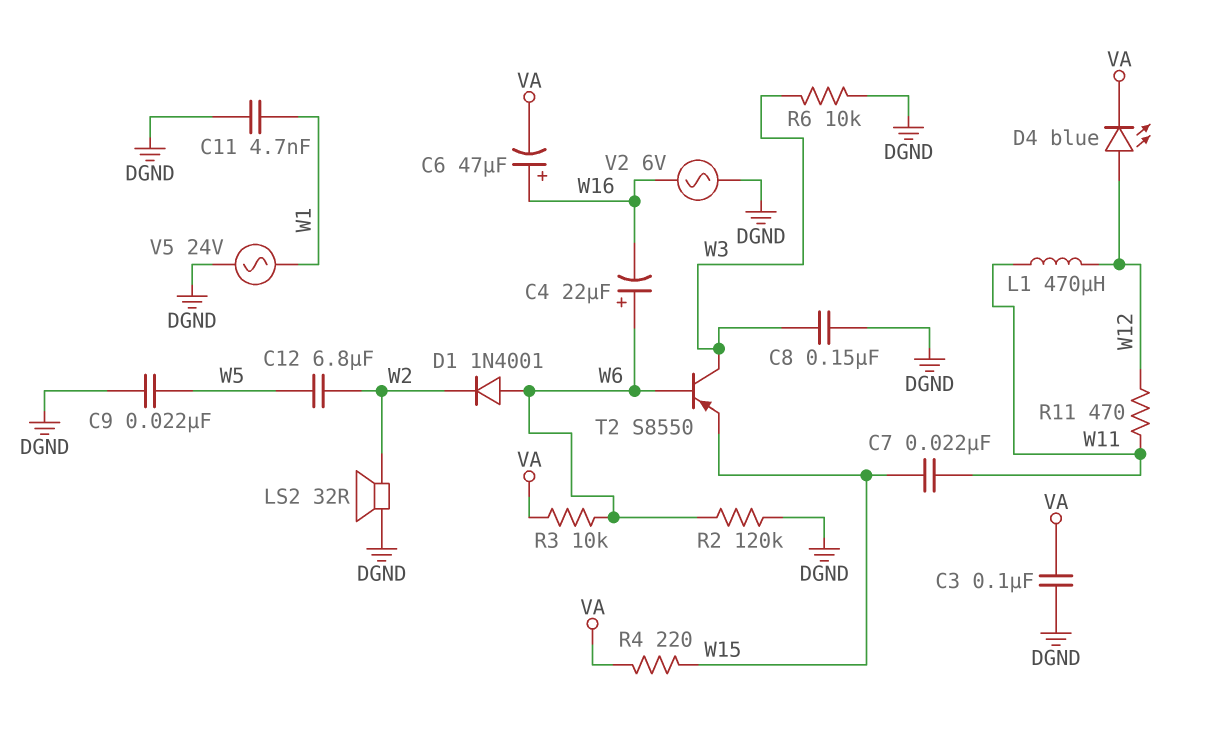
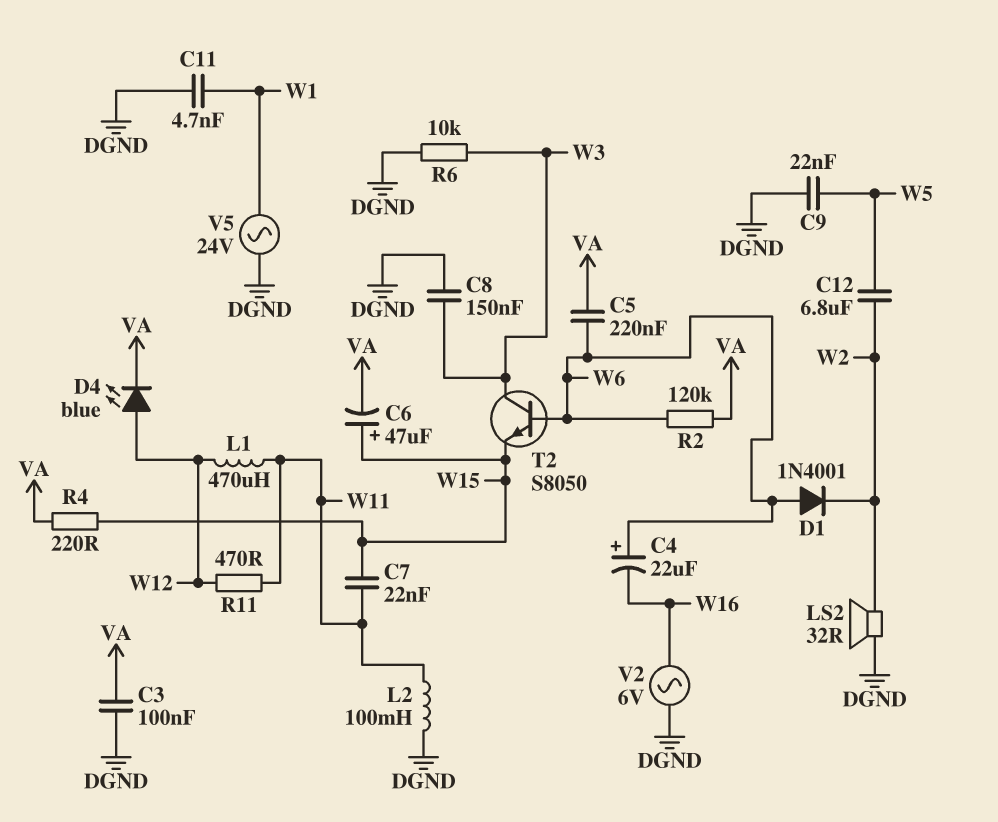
C5: none -> 220nF (VA, W6)
C6: 47uF (plus W16, minus VA) -> 47uF (plus W15, minus VA)
L2: none -> 100mH (DGND, W11)
R2: 120k (DGND, W6) -> 120k (VA, W6)
R3: 10k (VA, W6) -> none
T2: PNP S8550 (B W6, C W3, E W15) -> NPN S8050 (B W6, C W3, E W15)

